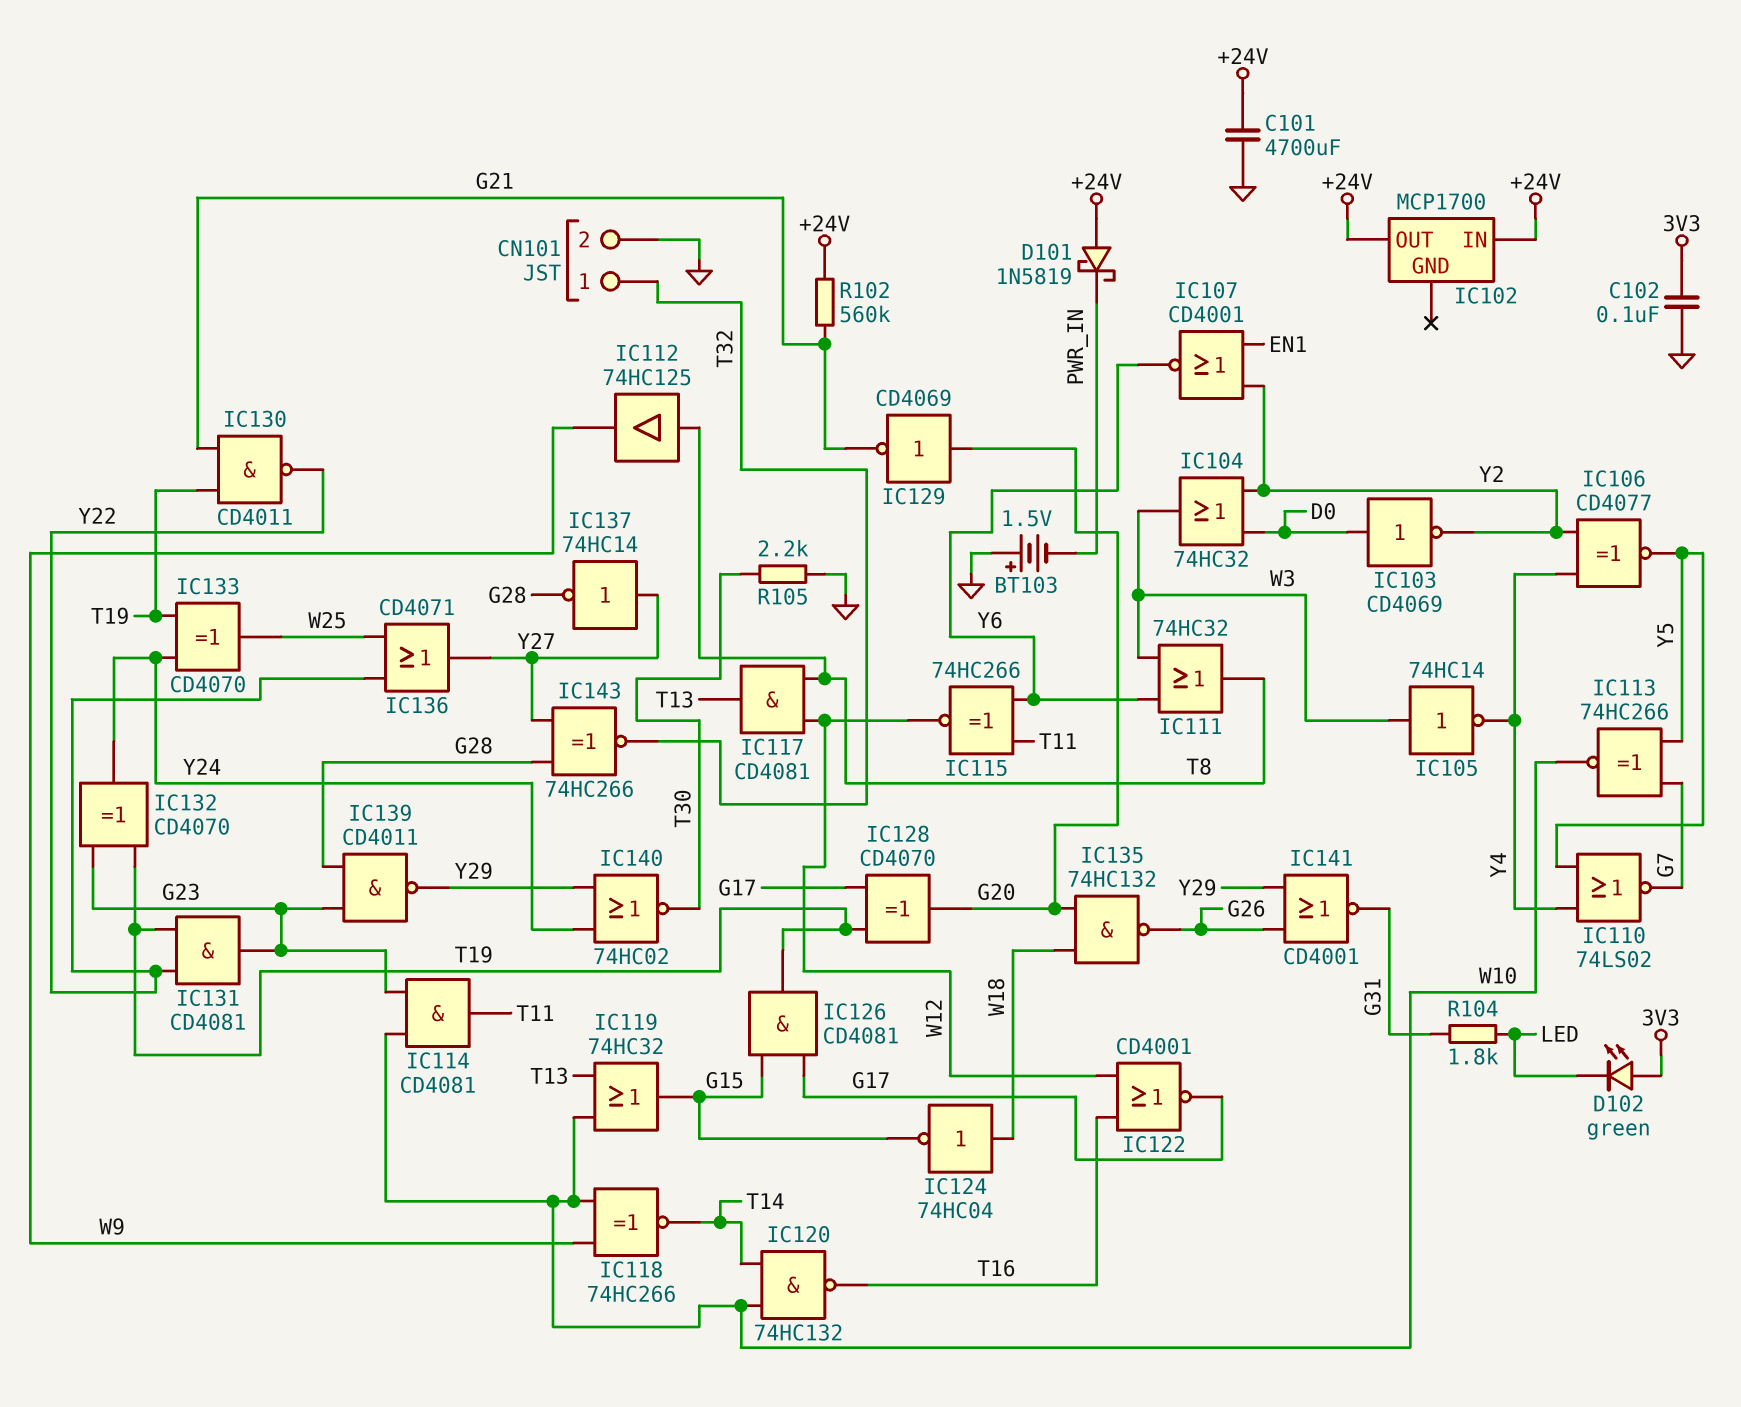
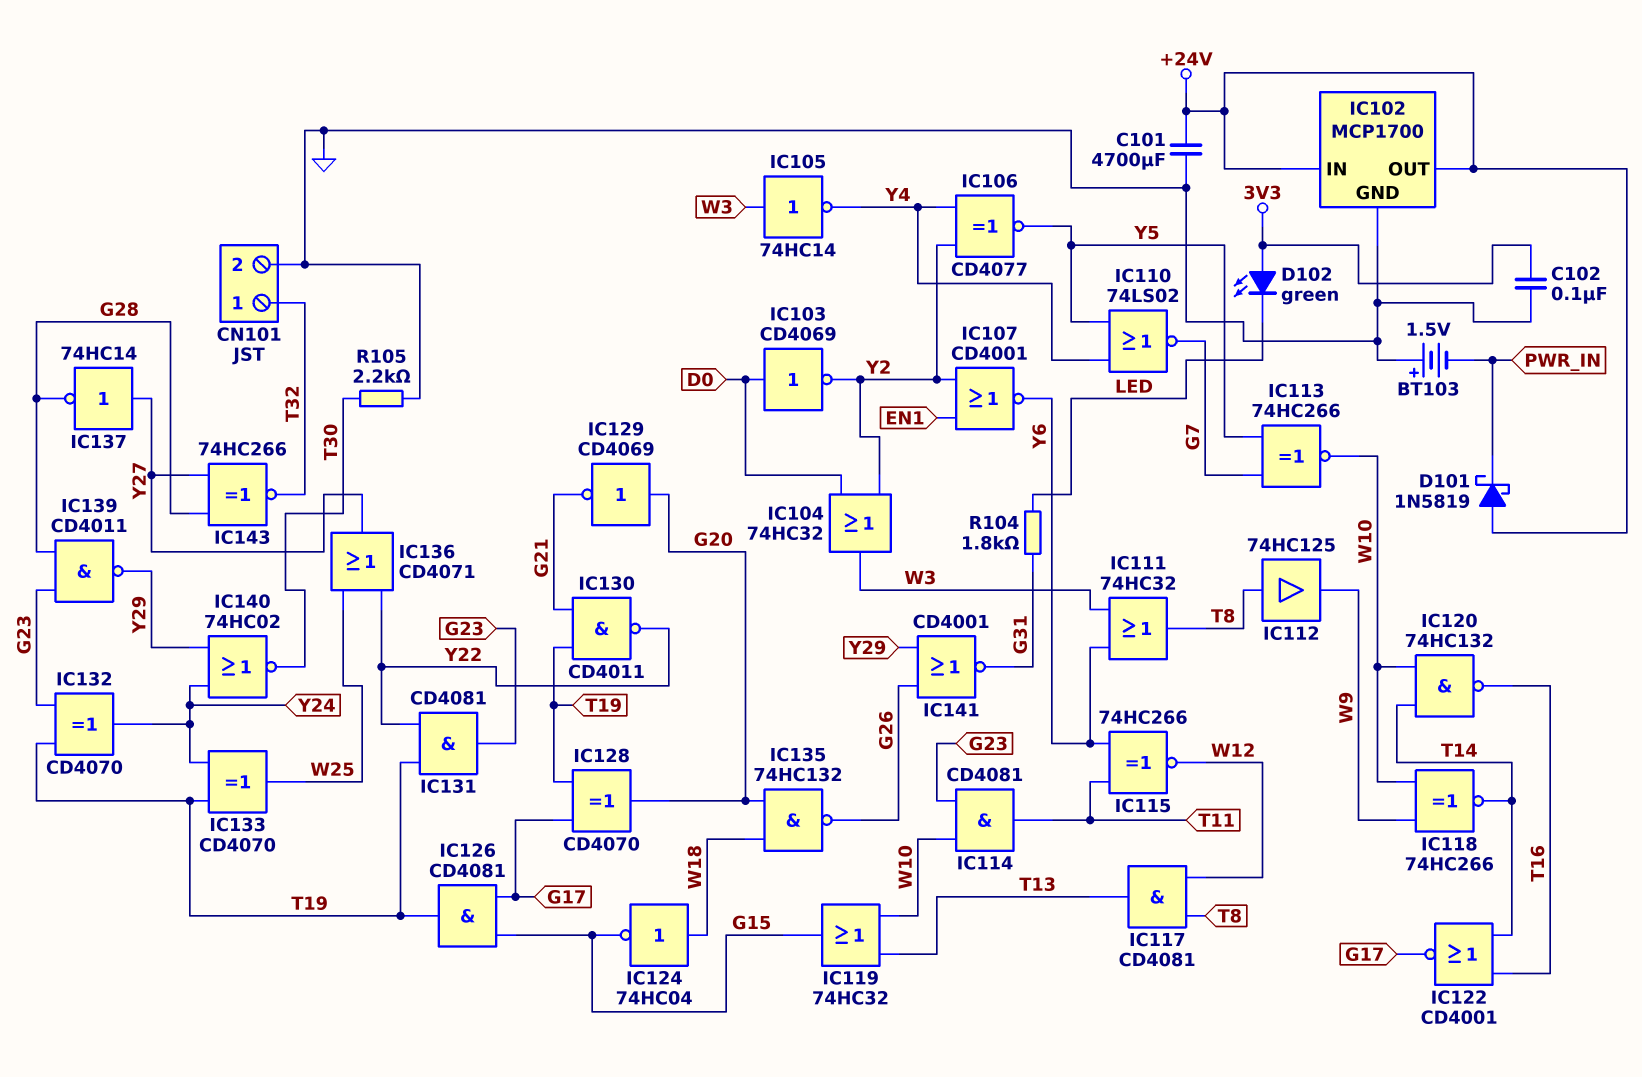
IC102 pin GND: none -> GND
IC122: NOR CD4001 (in T16, in W12, out G17) -> NOR CD4001 (in T14, in T16, out G17)
R102: 560k (+24V, G21) -> none

